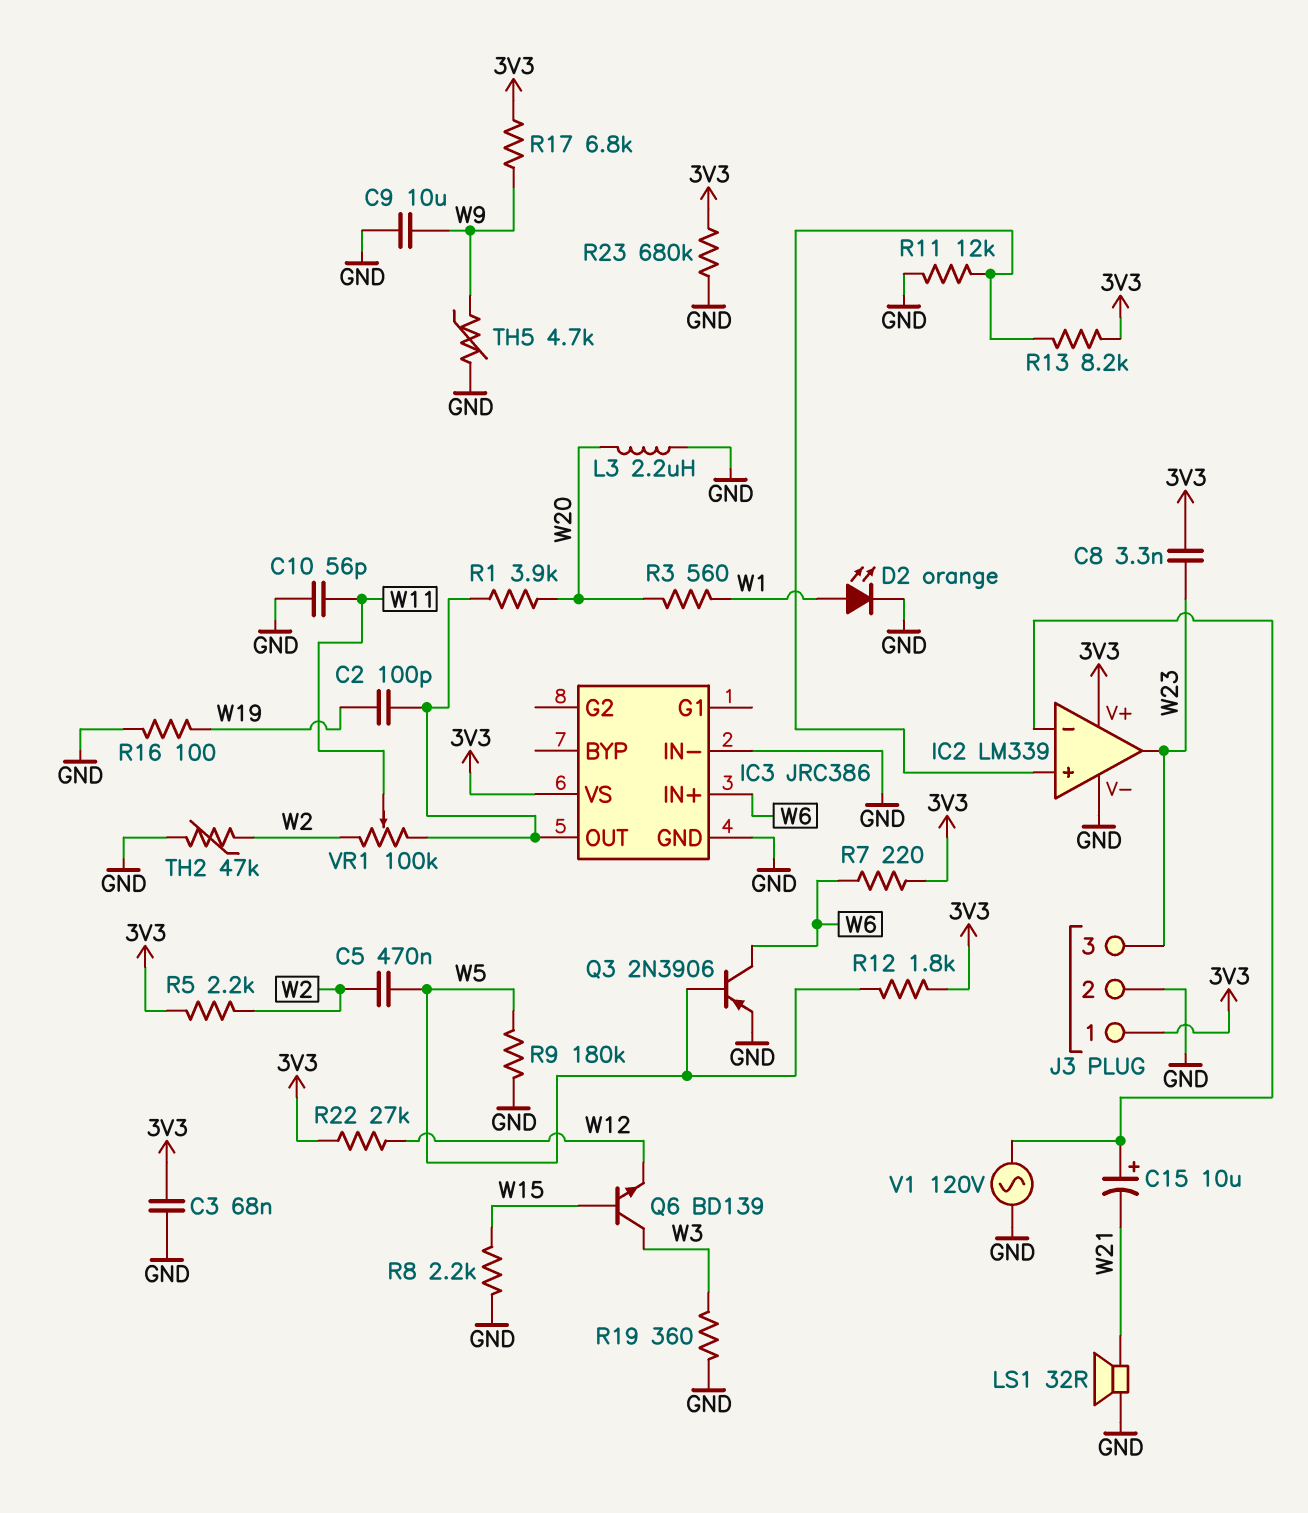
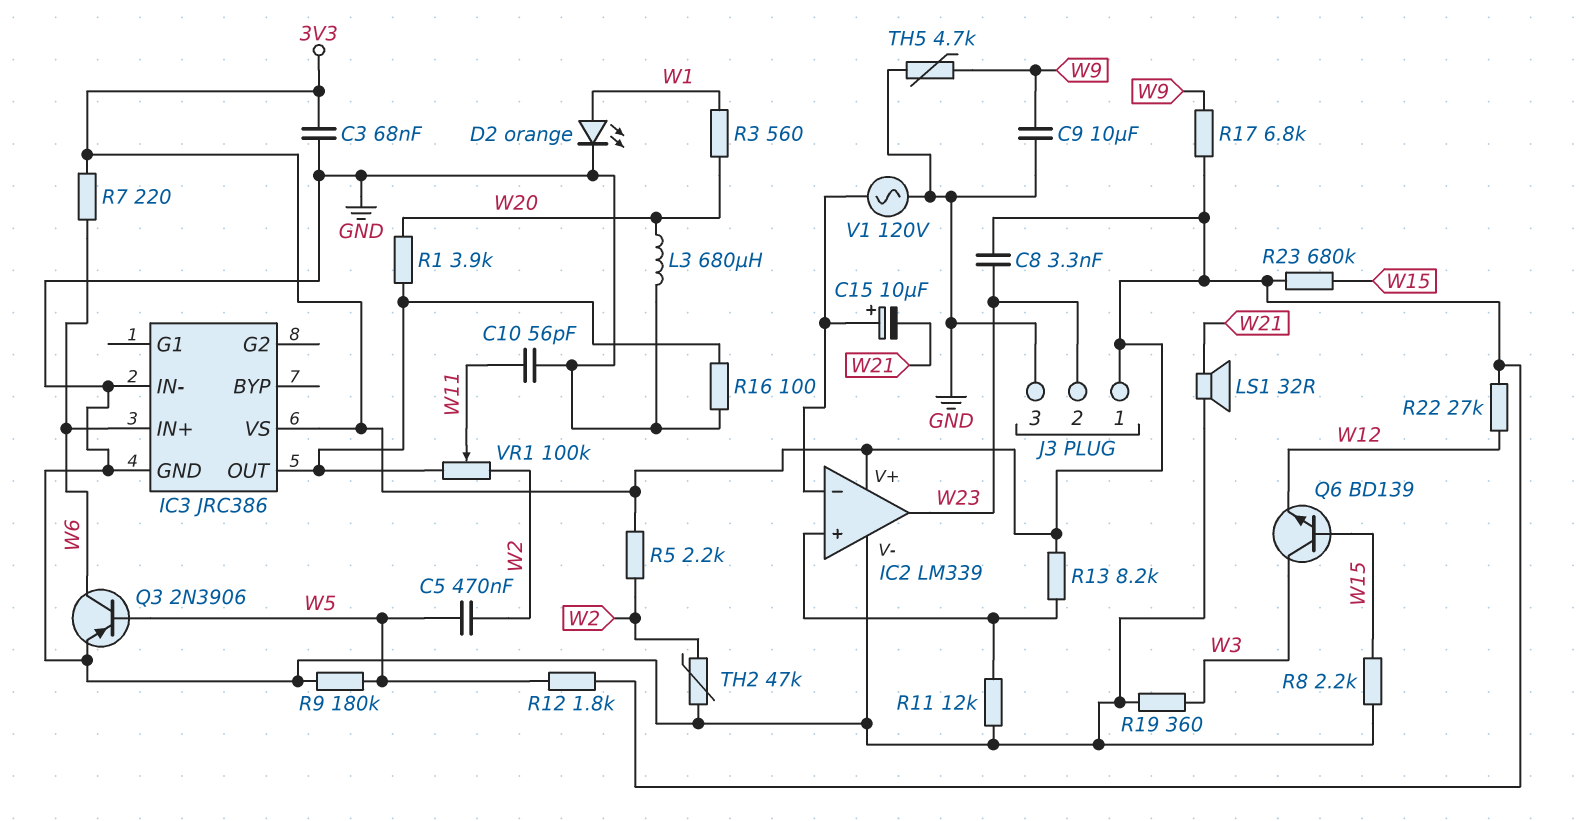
C2: 100pF (IC3/OUT, W19) -> none
J3 pin 2: GND -> W23
J3 pin 3: W23 -> GND
L3: 2.2uH (GND, W20) -> 680uH (GND, W20)
R16: 100 (GND, W19) -> 100 (GND, IC3/OUT)
R23: 680k (3V3, GND) -> 680k (3V3, W15)

